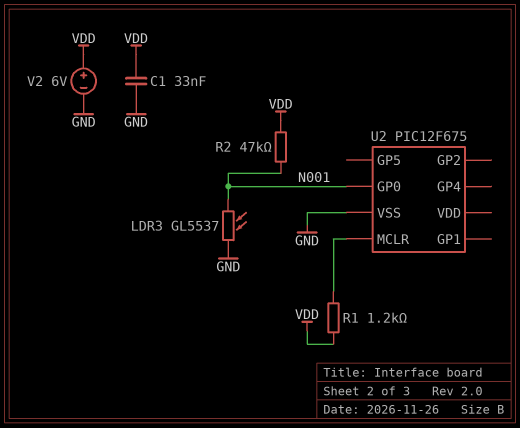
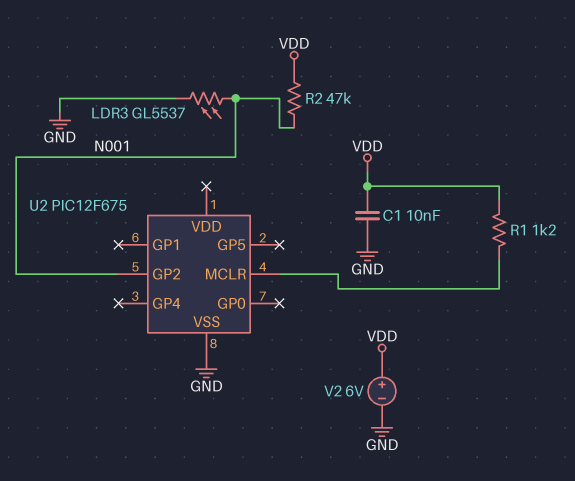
C1: 33nF (GND, VDD) -> 10nF (GND, VDD)
U2 pin GP0: N001 -> none
U2 pin GP2: none -> N001

